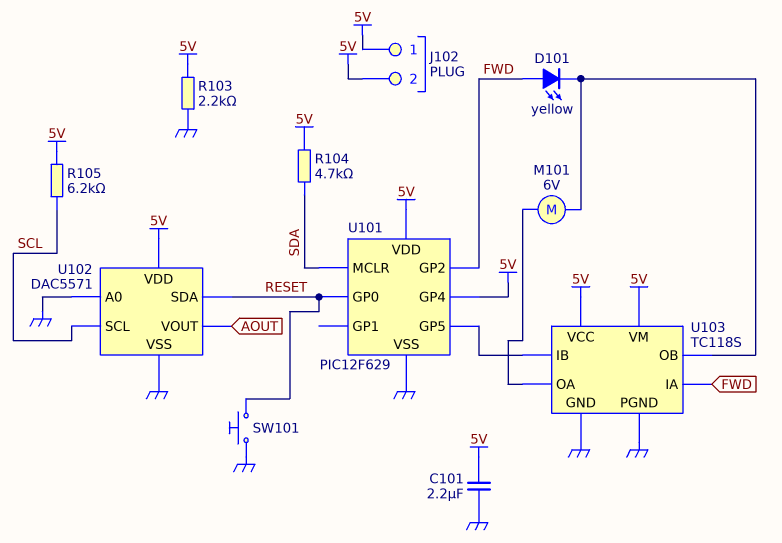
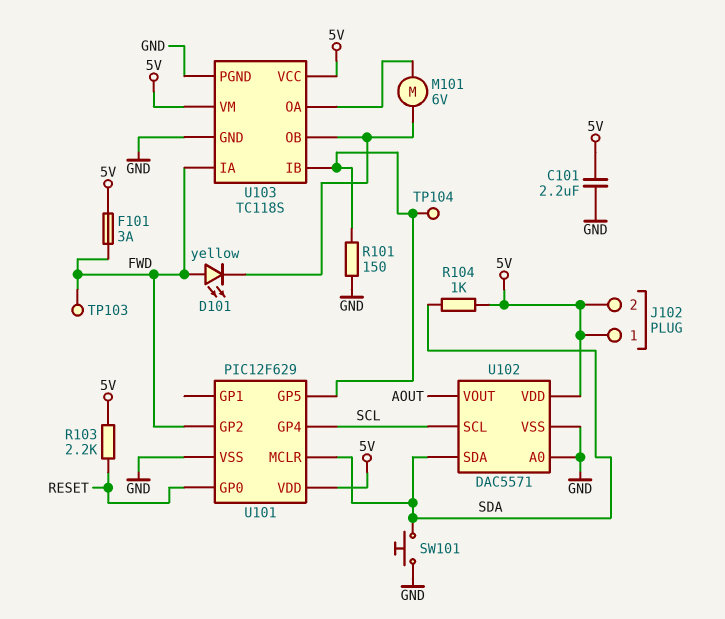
F101: none -> 3A (5V, FWD)
R101: none -> 150 (GND, U101/GP5)
R103: 2.2k (5V, GND) -> 2.2k (5V, RESET)
R104: 4.7k (5V, SDA) -> 1k (5V, SDA)
R105: 6.2k (5V, SCL) -> none
SW101: button (GND, RESET) -> button (GND, SDA)
TP103: none -> test point (FWD)
TP104: none -> test point (U101/GP5)
U101 pin GP4: 5V -> SCL
U102 pin SDA: RESET -> SDA

